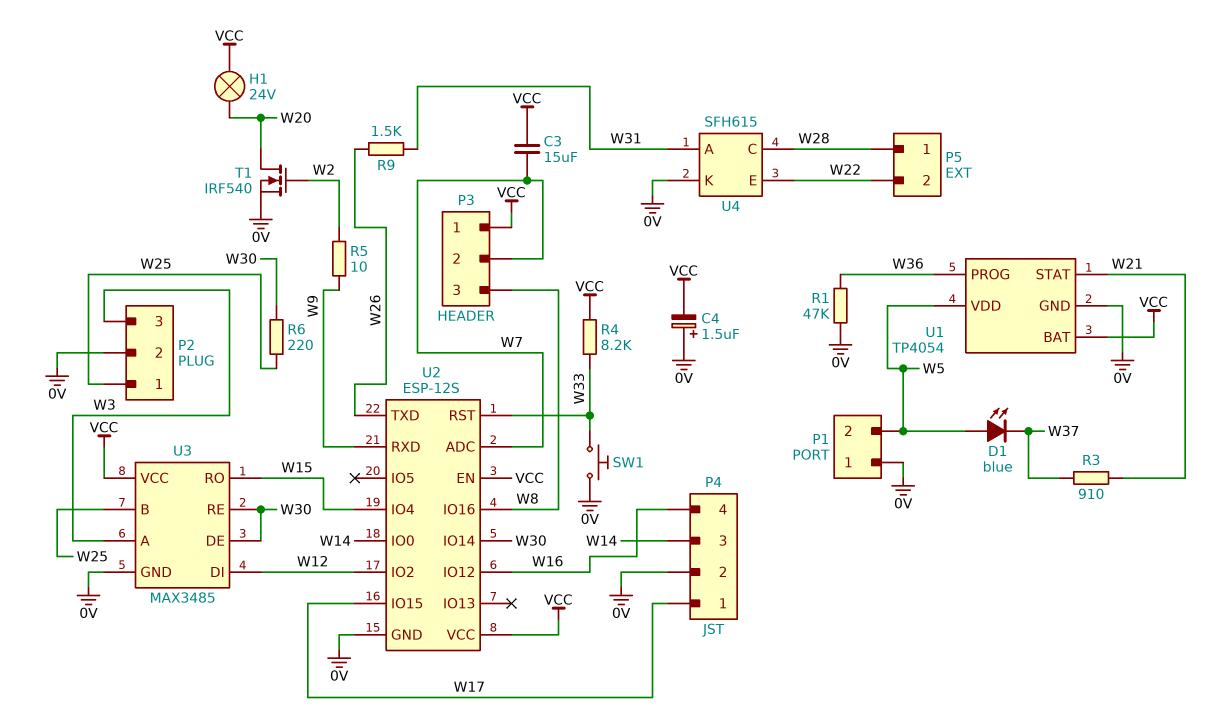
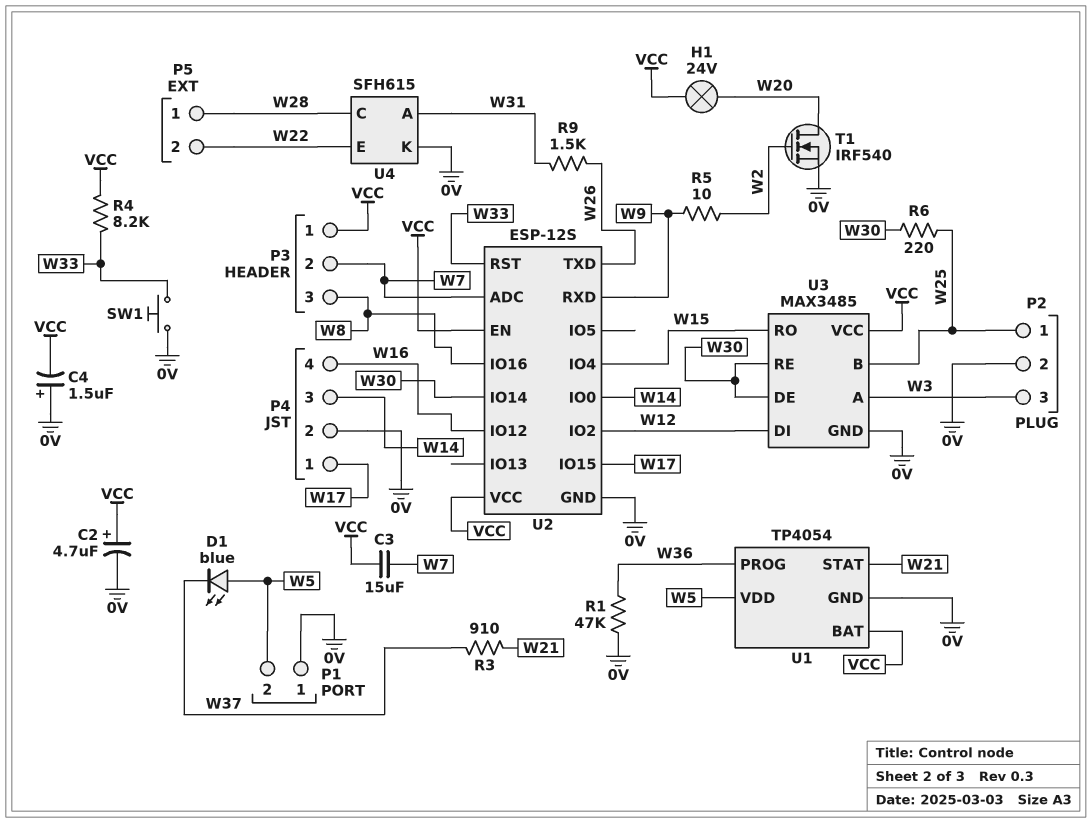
C2: none -> 4.7uF (plus VCC, minus 0V)

